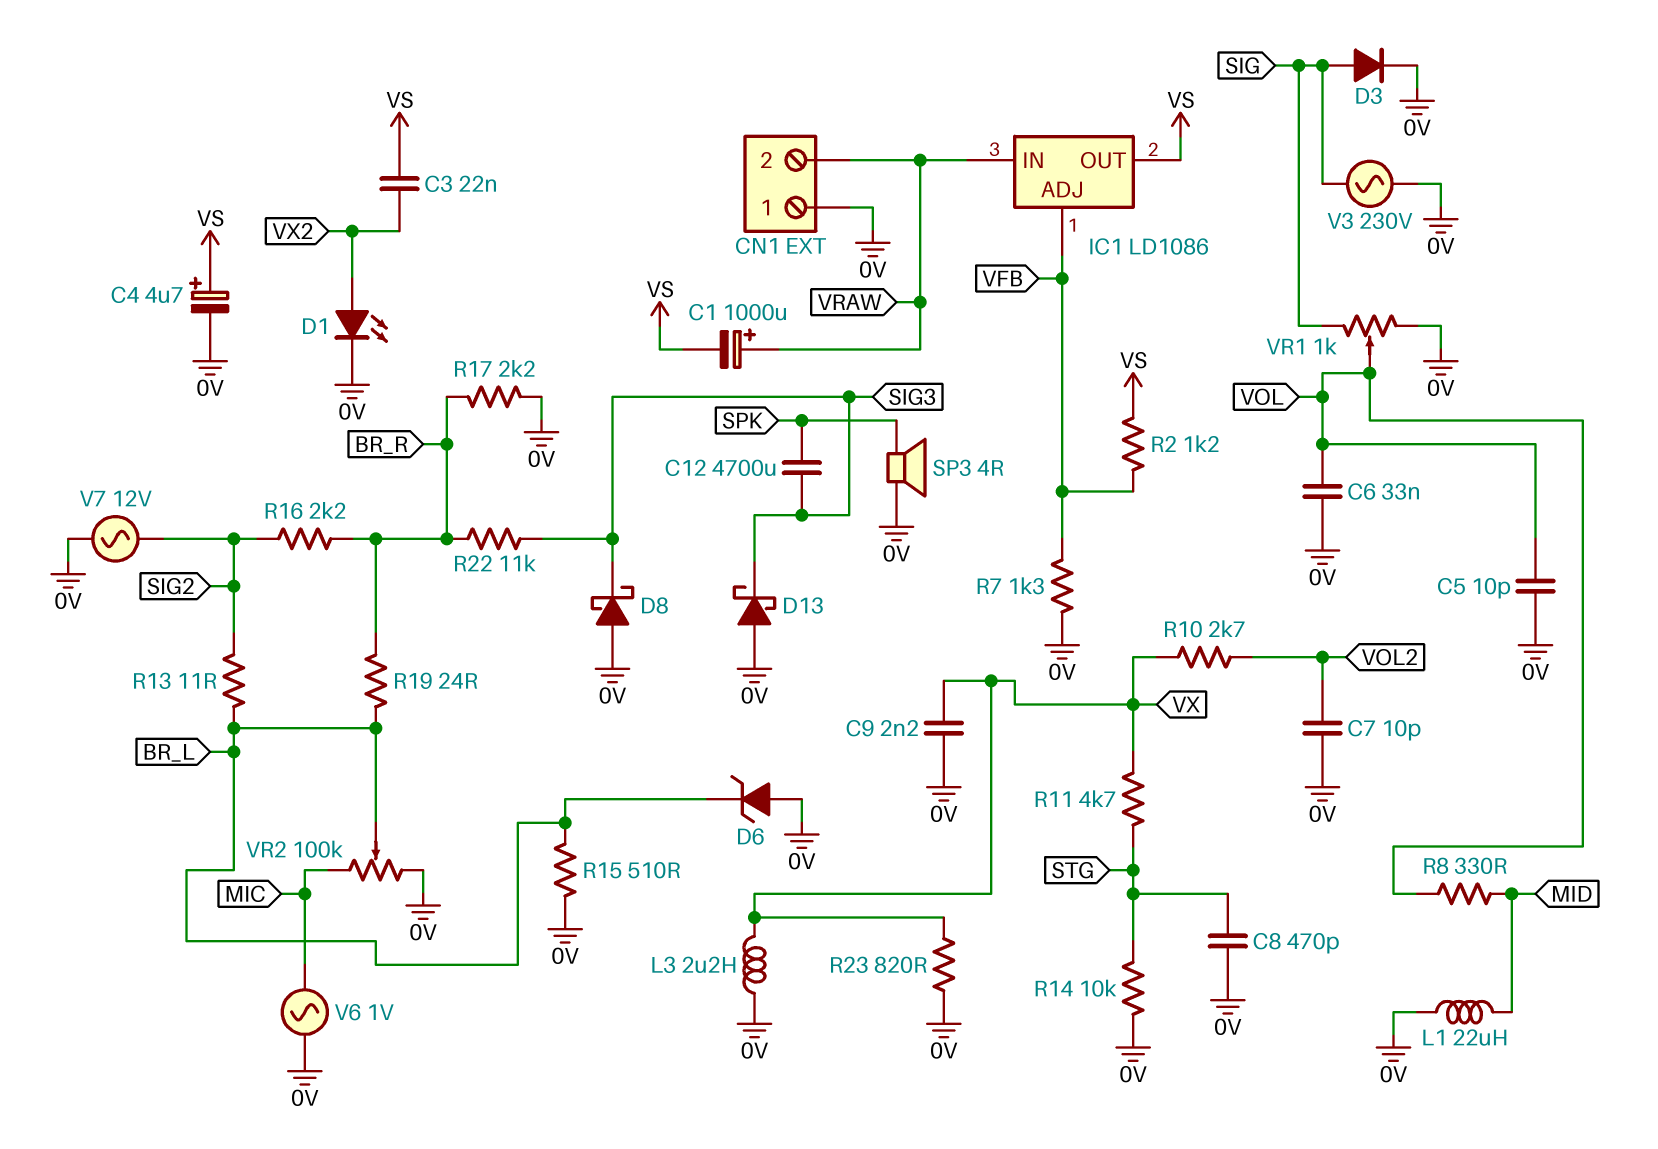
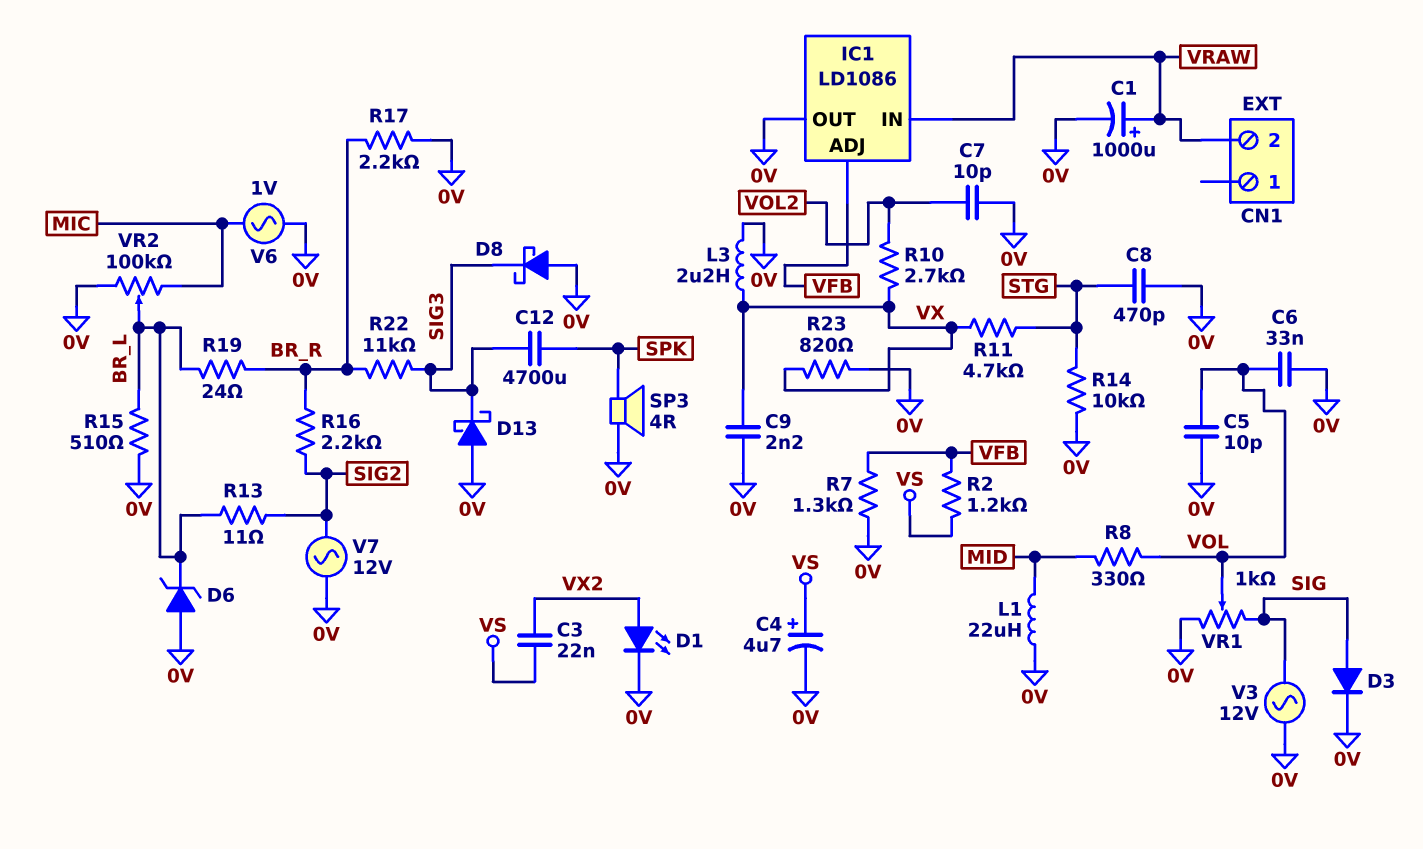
C1: 1000uF (plus VRAW, minus VS) -> 1000uF (plus VRAW, minus 0V)
CN1 pin 1: 0V -> none
IC1 pin OUT: VS -> 0V
V3: AC 230V (0V, SIG) -> AC 12V (0V, SIG)

